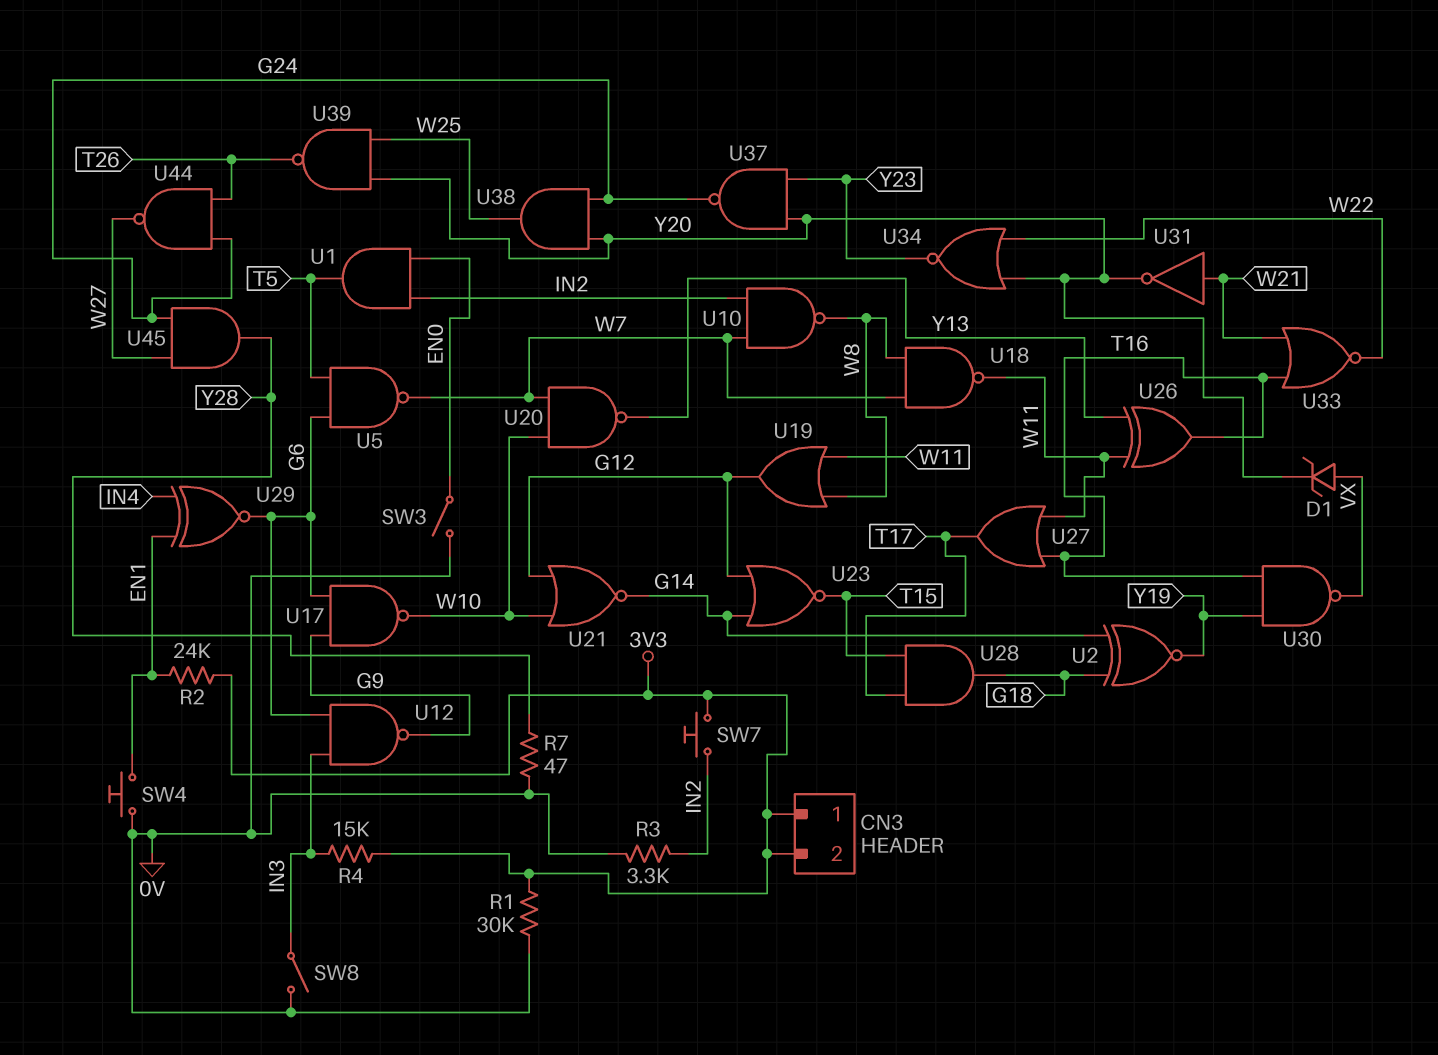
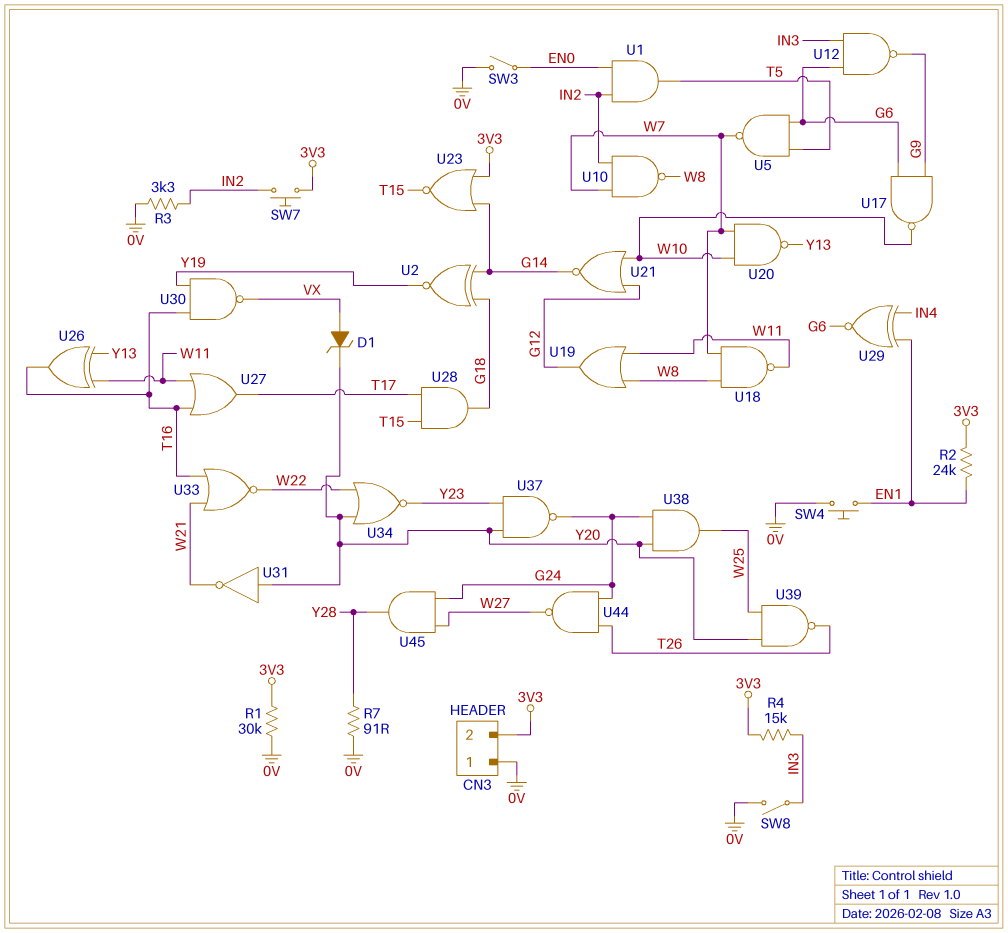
CN3 pin 1: 3V3 -> 0V
R7: 47 (0V, Y28) -> 91 (0V, Y28)
U23: NOR (in G12, in G14, out T15) -> NOR (in 3V3, in G14, out T15)
U31: NOT (in W21, out Y20) -> NOT (in Y20, out W21)

